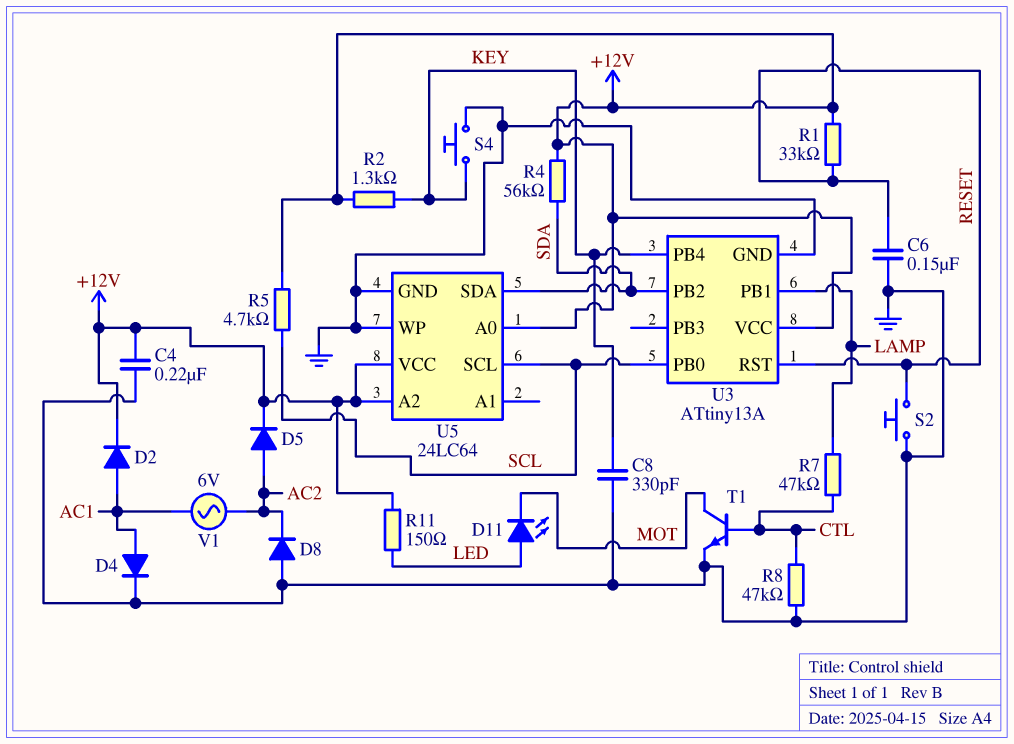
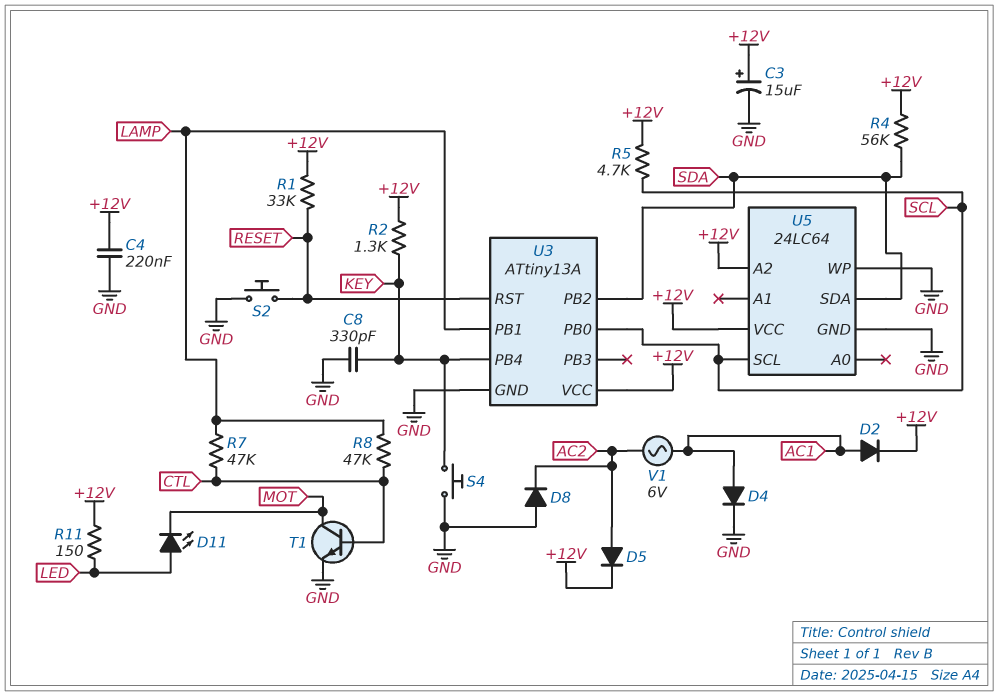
C3: none -> 15uF (plus +12V, minus GND)
C6: 150nF (GND, RESET) -> none
R8: 47k (CTL, GND) -> 47k (CTL, LAMP)
U5 pin A0: +12V -> none

